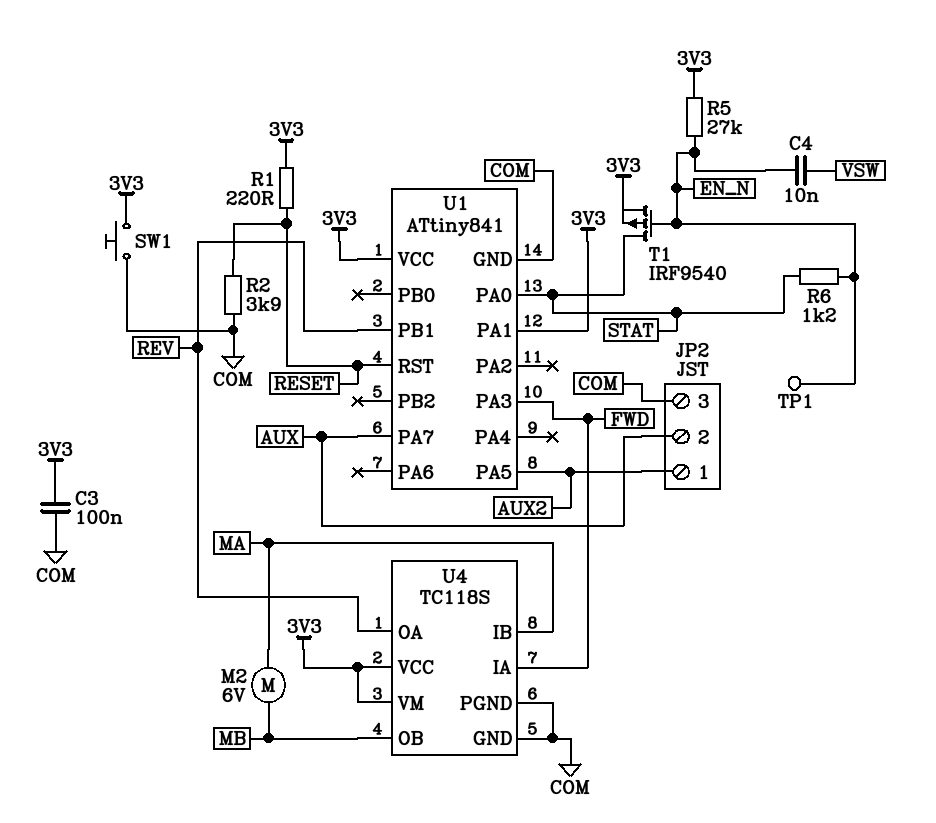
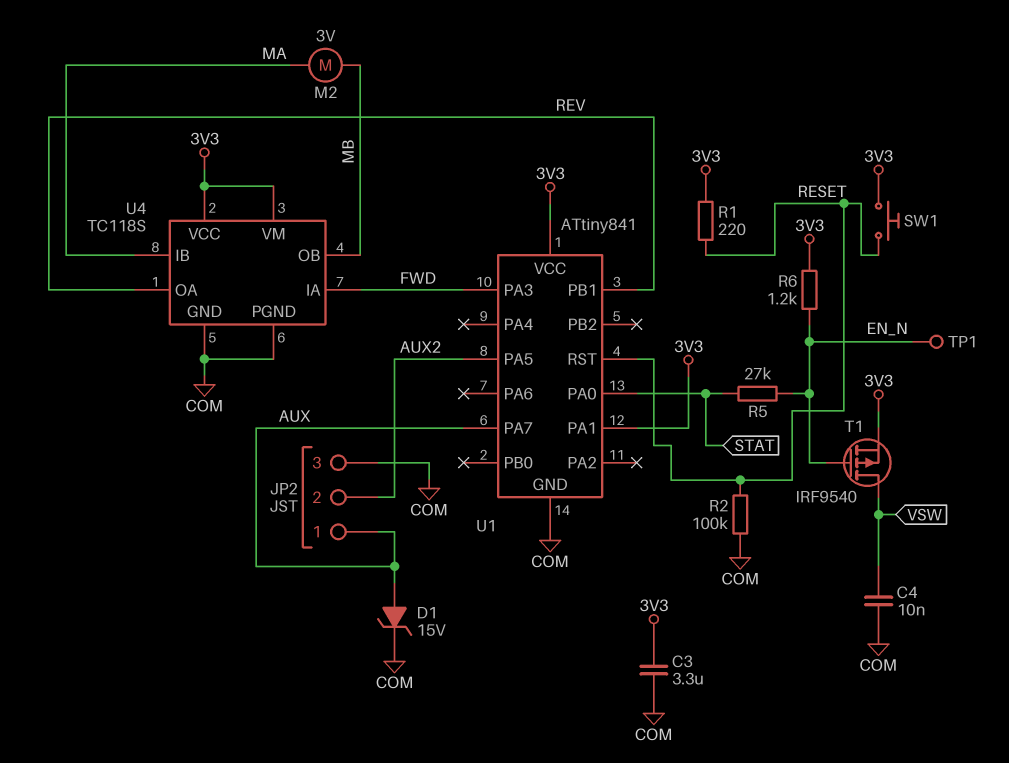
C3: 100nF (3V3, COM) -> 3.3uF (3V3, COM)
C4: 10nF (EN_N, VSW) -> 10nF (COM, VSW)
D1: none -> zener 15V (A AUX, K COM)
JP2 pin 1: AUX2 -> AUX
JP2 pin 2: AUX -> AUX2
M2: motor 6V (MA, MB) -> motor 3V (MA, MB)
R2: 3.9k (COM, RESET) -> 100k (COM, RESET)
R5: 27k (3V3, EN_N) -> 27k (EN_N, STAT)
R6: 1.2k (EN_N, STAT) -> 1.2k (3V3, EN_N)
SW1: button (3V3, COM) -> button (3V3, RESET)
T1: PMOS IRF9540 (G EN_N, D STAT, S 3V3) -> PMOS IRF9540 (G EN_N, D VSW, S 3V3)

